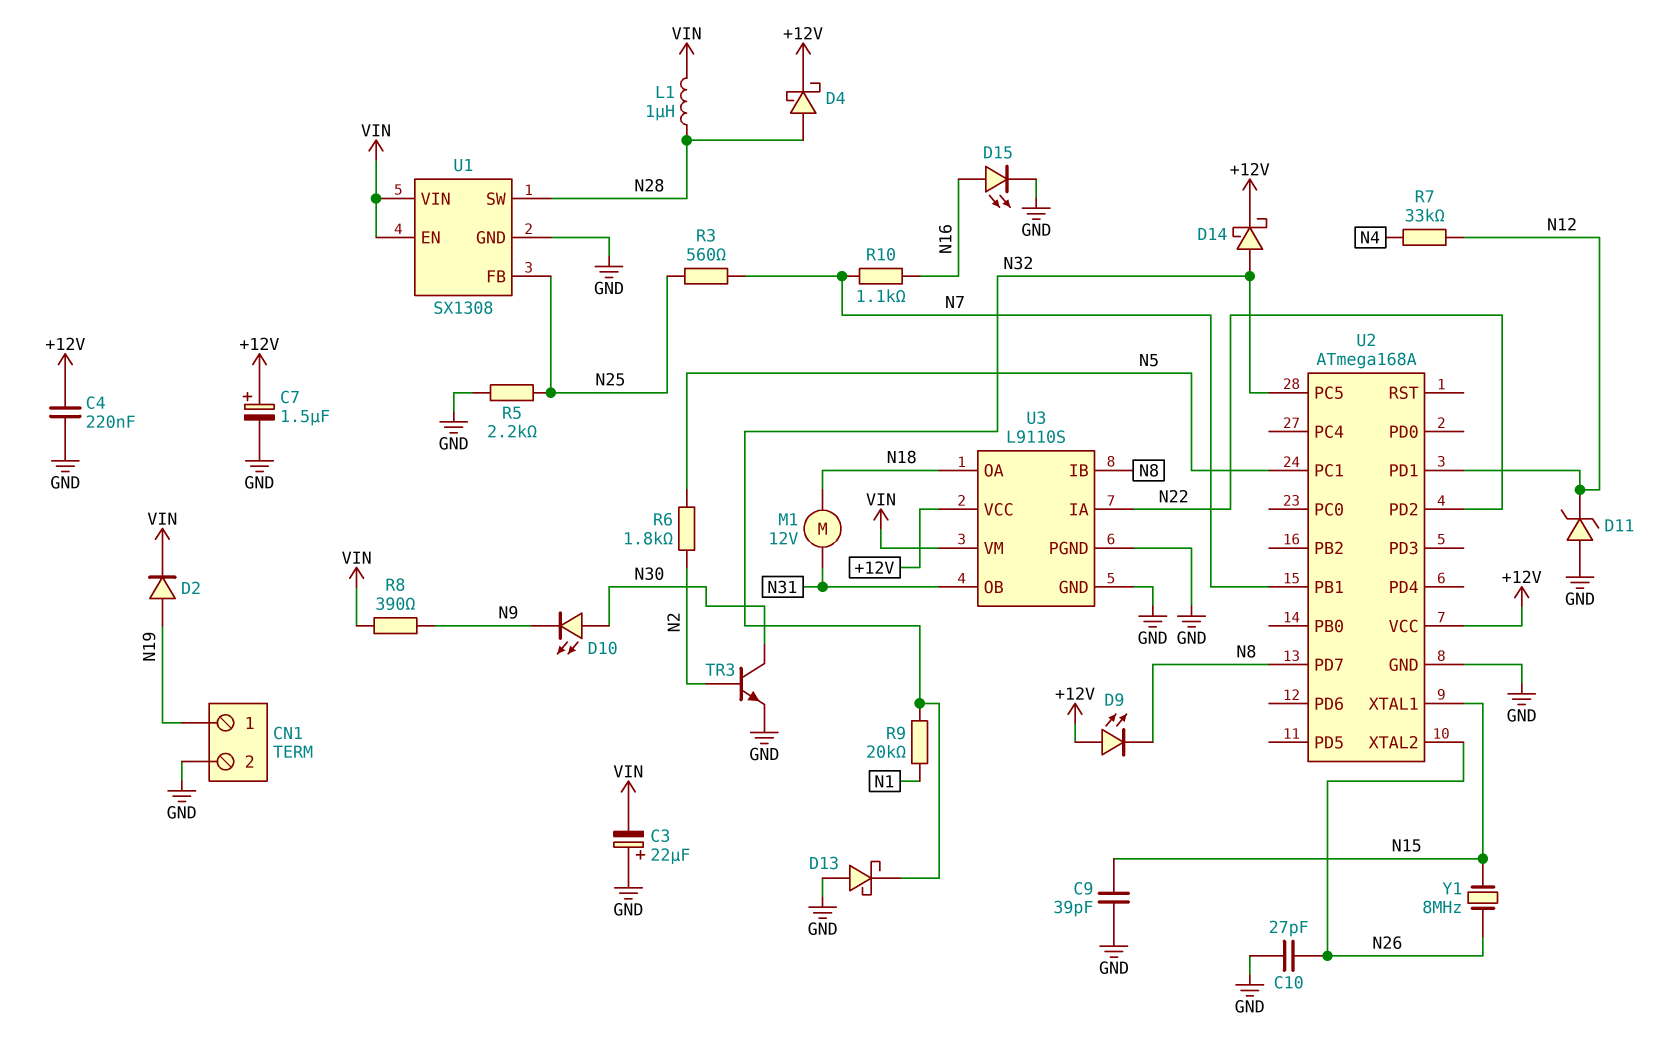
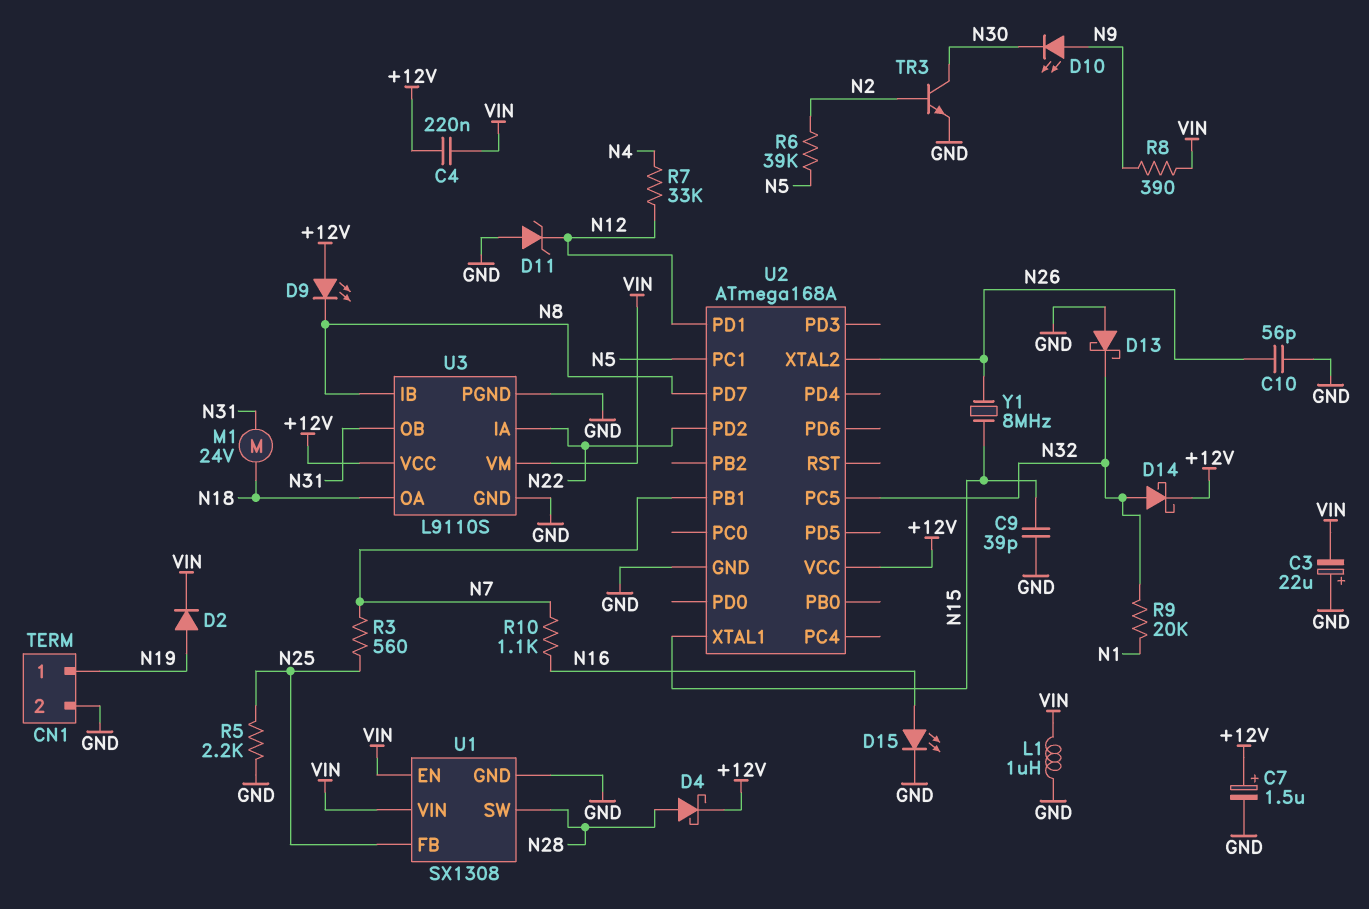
C4: 220nF (+12V, GND) -> 220nF (+12V, VIN)
C10: 27pF (GND, N26) -> 56pF (GND, N26)
D10: LED (A N30, K N9) -> LED (A N9, K N30)
L1: 1uH (N28, VIN) -> 1uH (GND, VIN)
M1: motor 12V (N18, N31) -> motor 24V (N18, N31)
R6: 1.8k (N2, N5) -> 39k (N2, N5)

